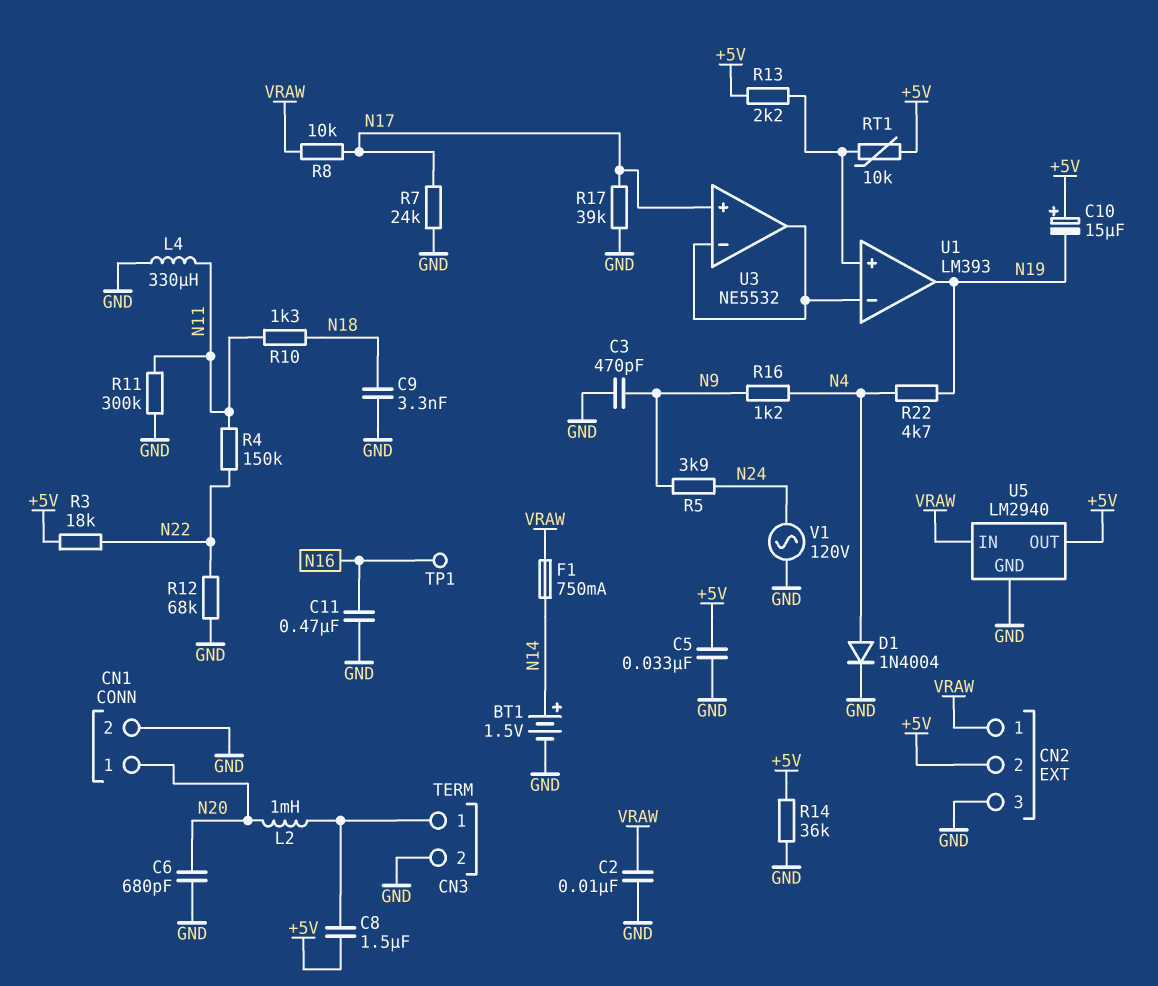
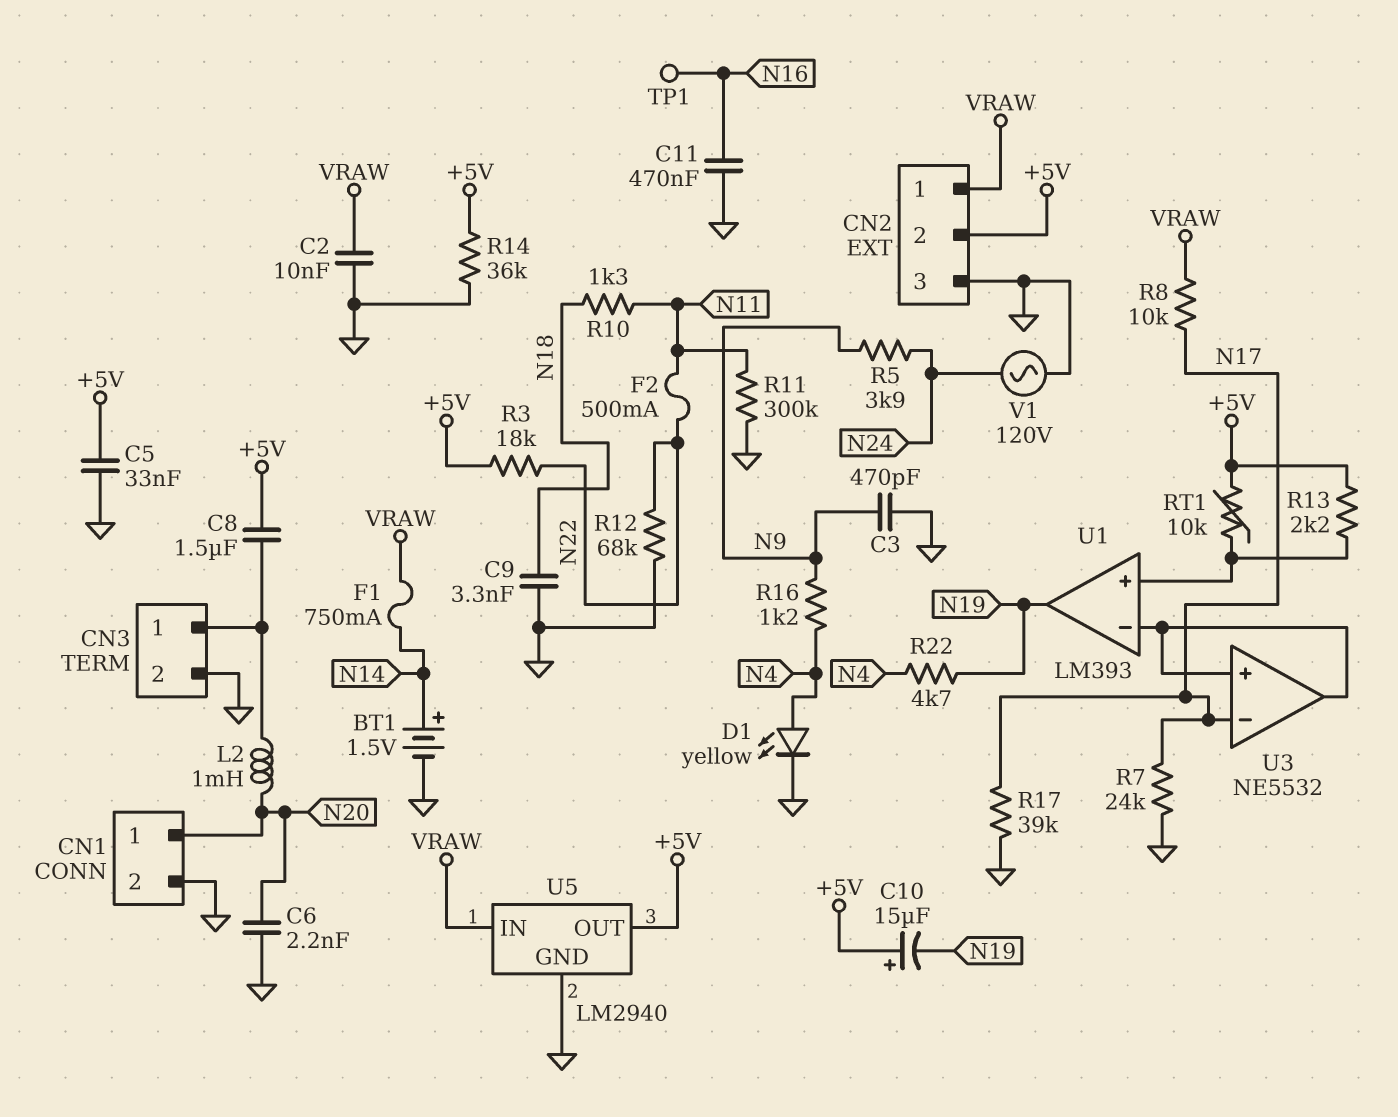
C6: 680pF (GND, N20) -> 2.2nF (GND, N20)
D1: diode 1N4004 (A N4, K GND) -> LED yellow (A N4, K GND)
F2: none -> 500mA (N11, N22)
L4: 330uH (GND, N11) -> none
R4: 150k (N11, N22) -> none
U3 pin in+: N17 -> U1/in-
U3 pin in-: U1/in- -> N17

